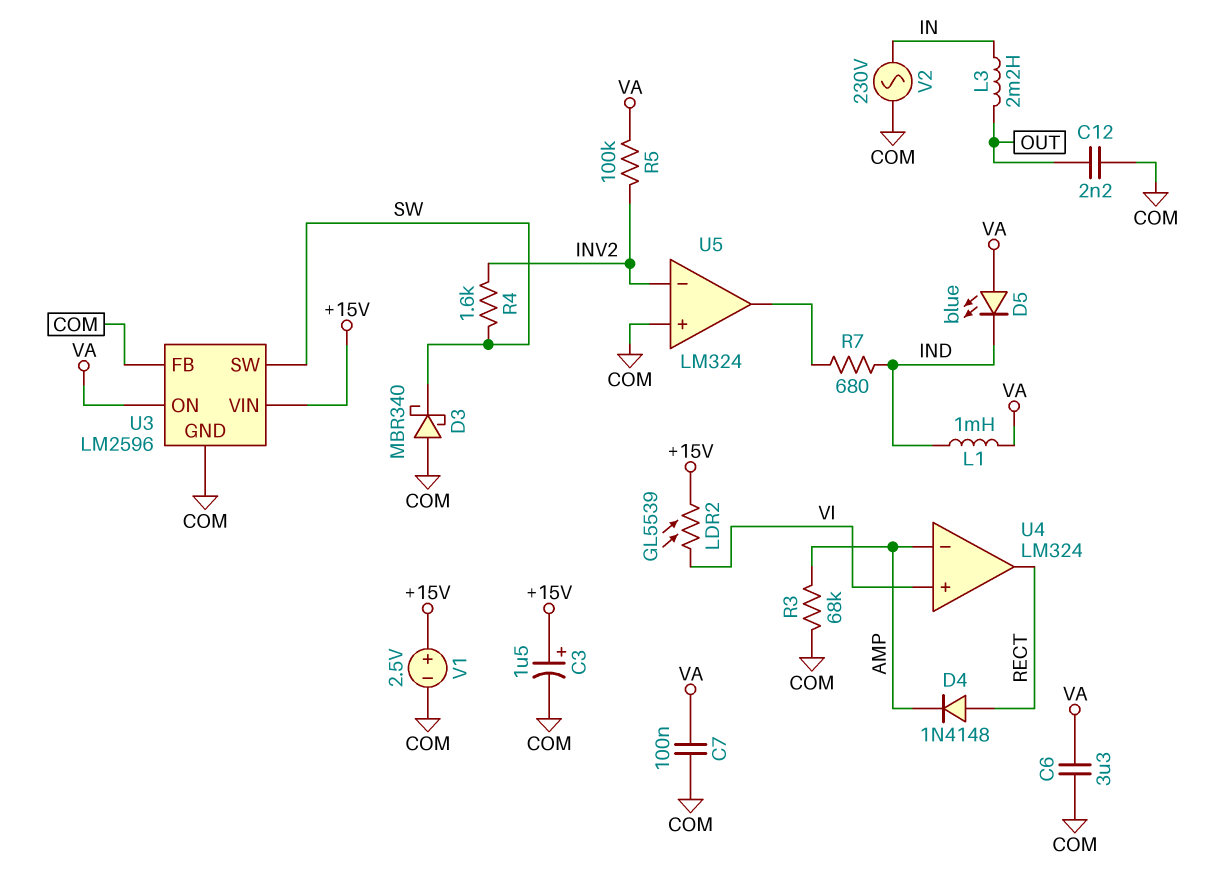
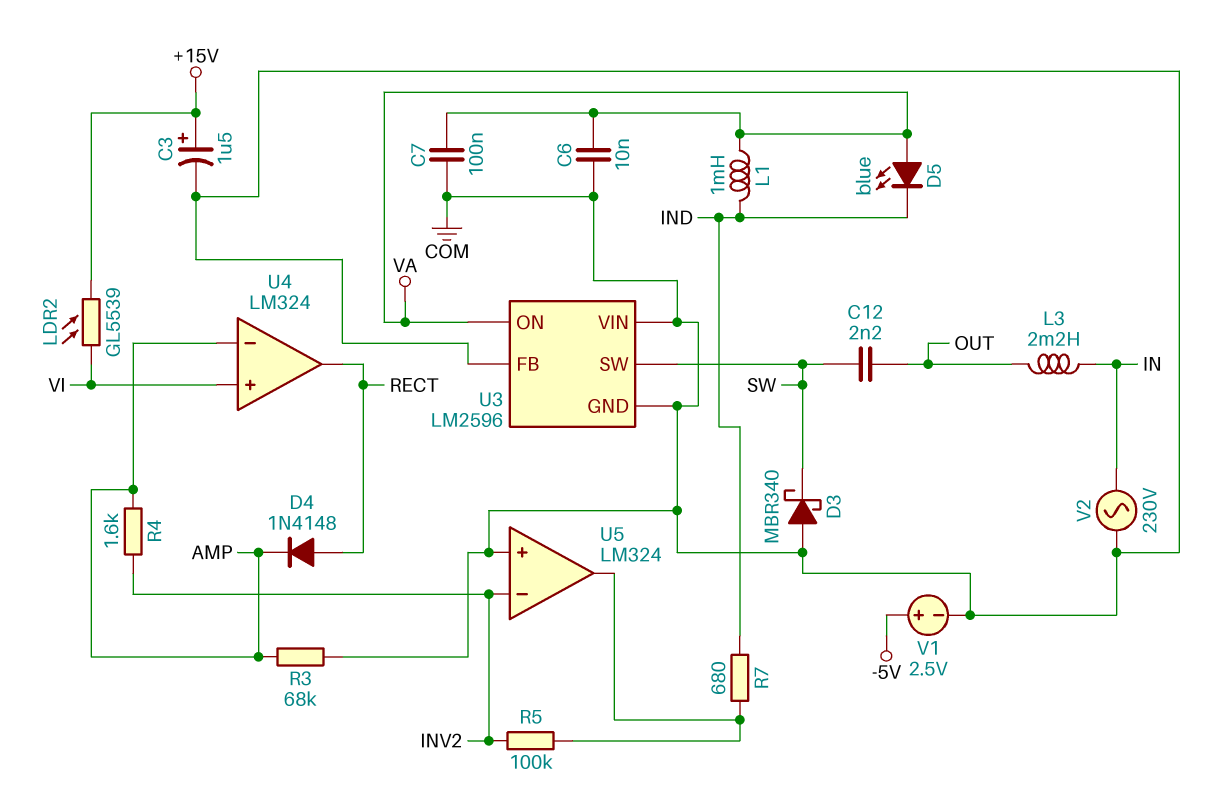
C6: 3.3uF (COM, VA) -> 10nF (COM, VA)
C12: 2.2nF (COM, OUT) -> 2.2nF (OUT, SW)
R4: 1.6k (INV2, SW) -> 1.6k (AMP, INV2)
R5: 100k (INV2, VA) -> 100k (INV2, U5/out)
U3 pin VIN: +15V -> COM
V1: 2.5V (plus +15V, minus COM) -> 2.5V (plus -5V, minus COM)

